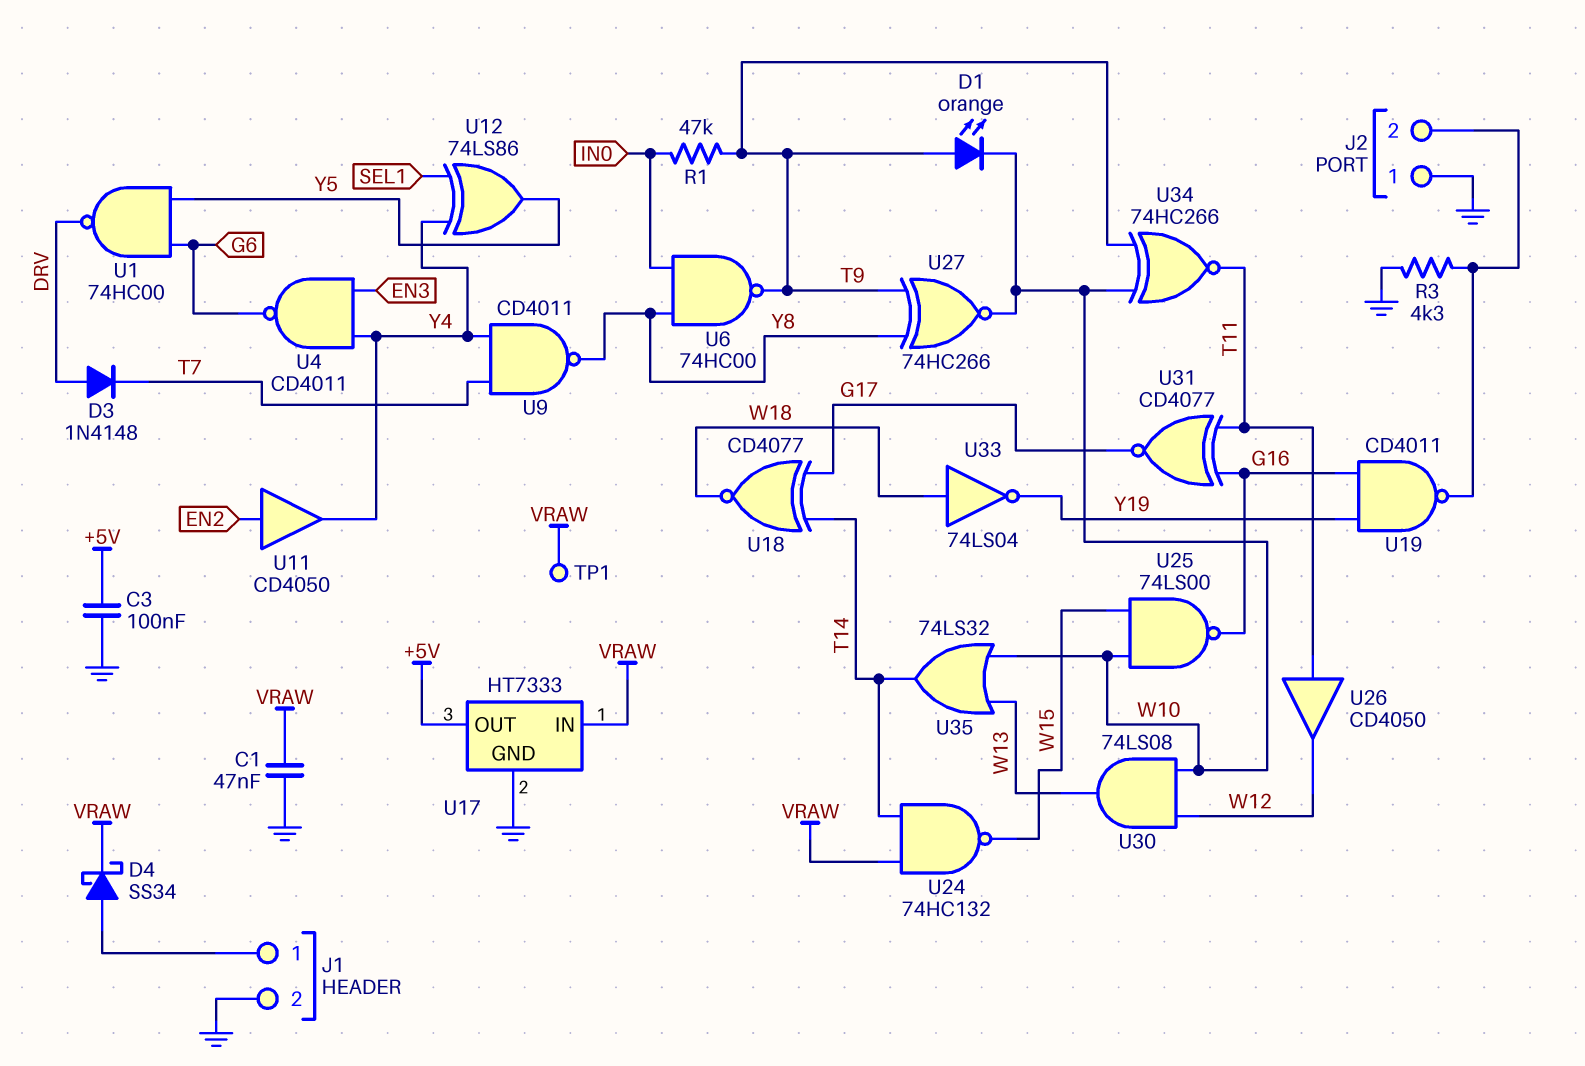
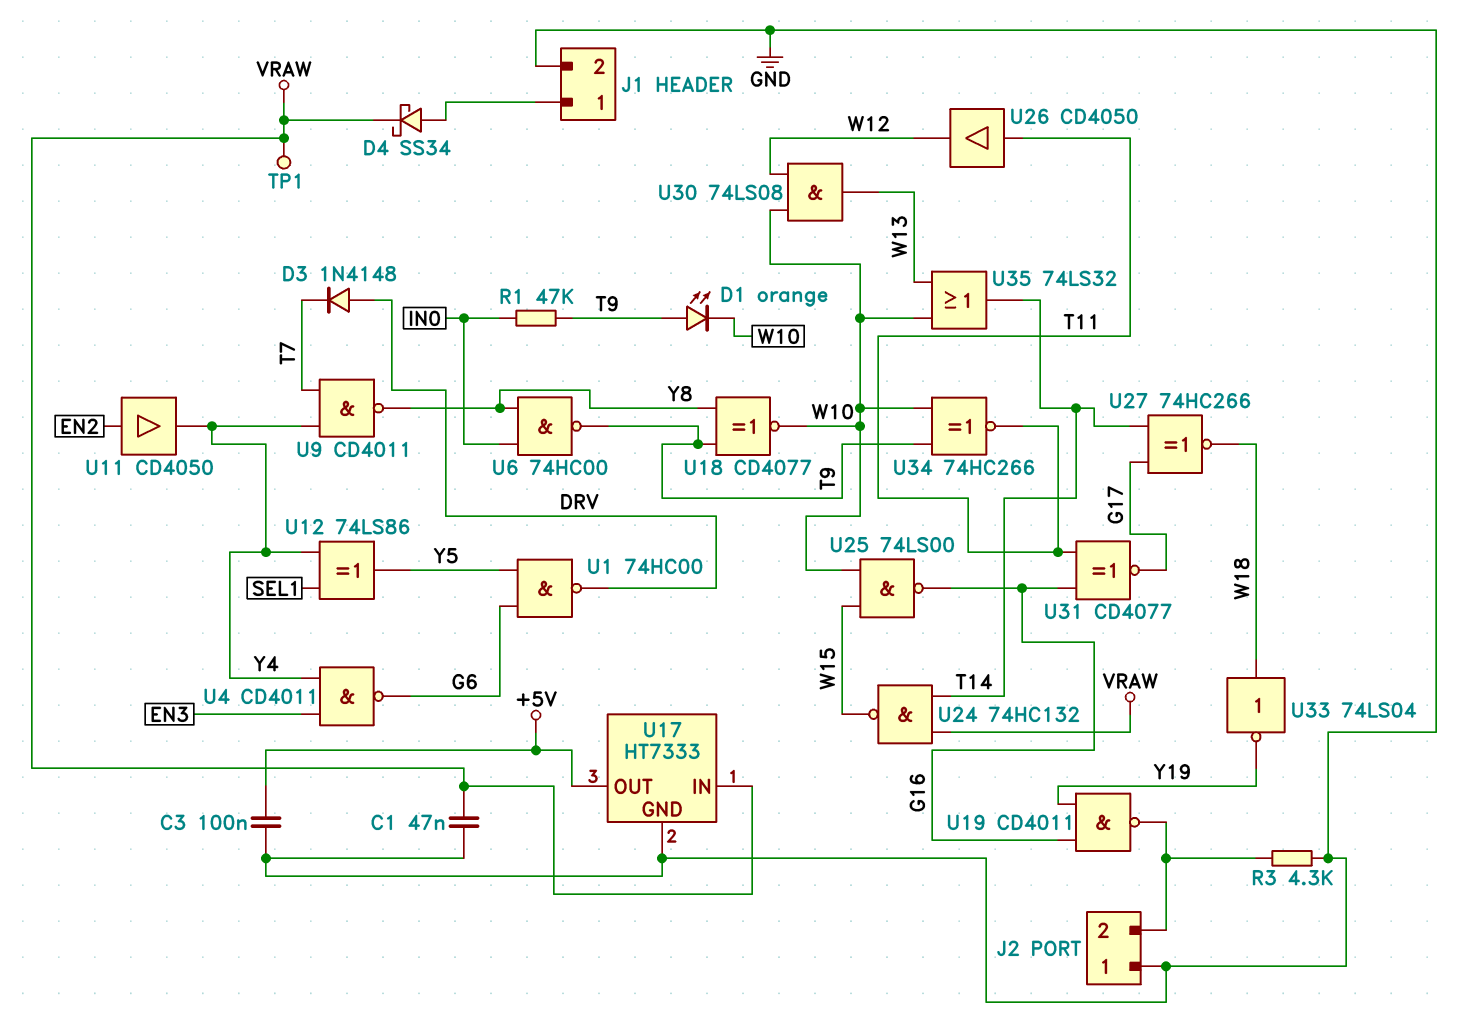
U18: XNOR CD4077 (in G17, in T14, out W18) -> XNOR CD4077 (in T9, in Y8, out W10)
U27: XNOR 74HC266 (in T9, in Y8, out W10) -> XNOR 74HC266 (in G17, in T14, out W18)

